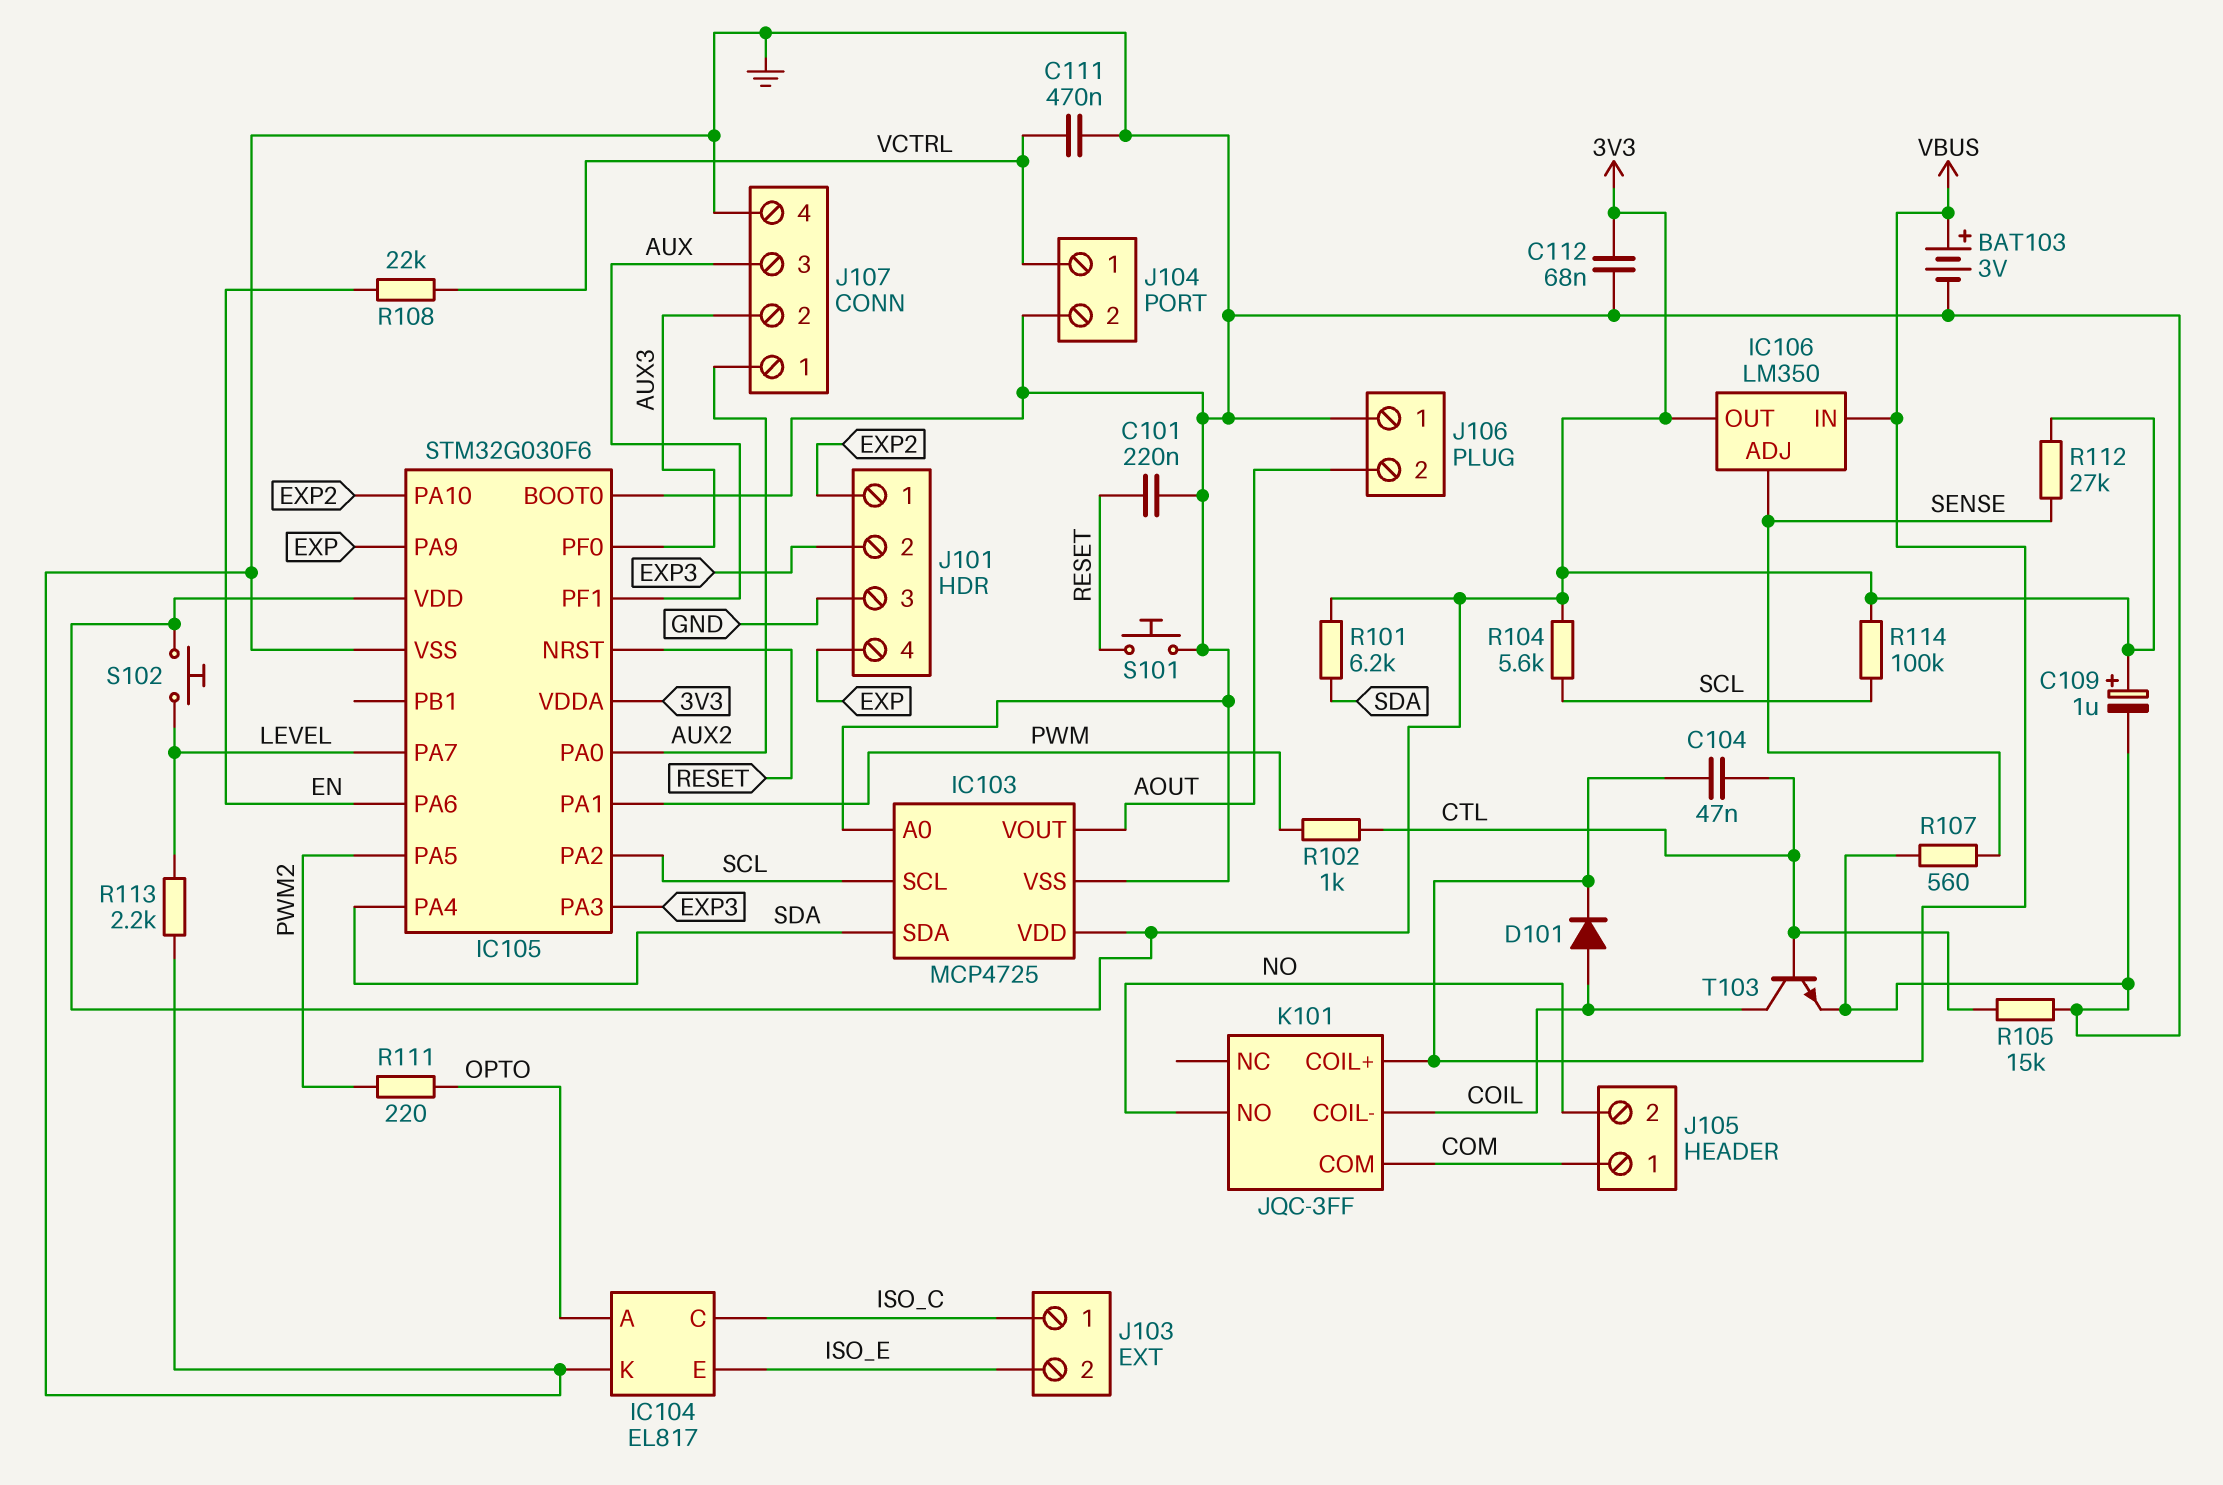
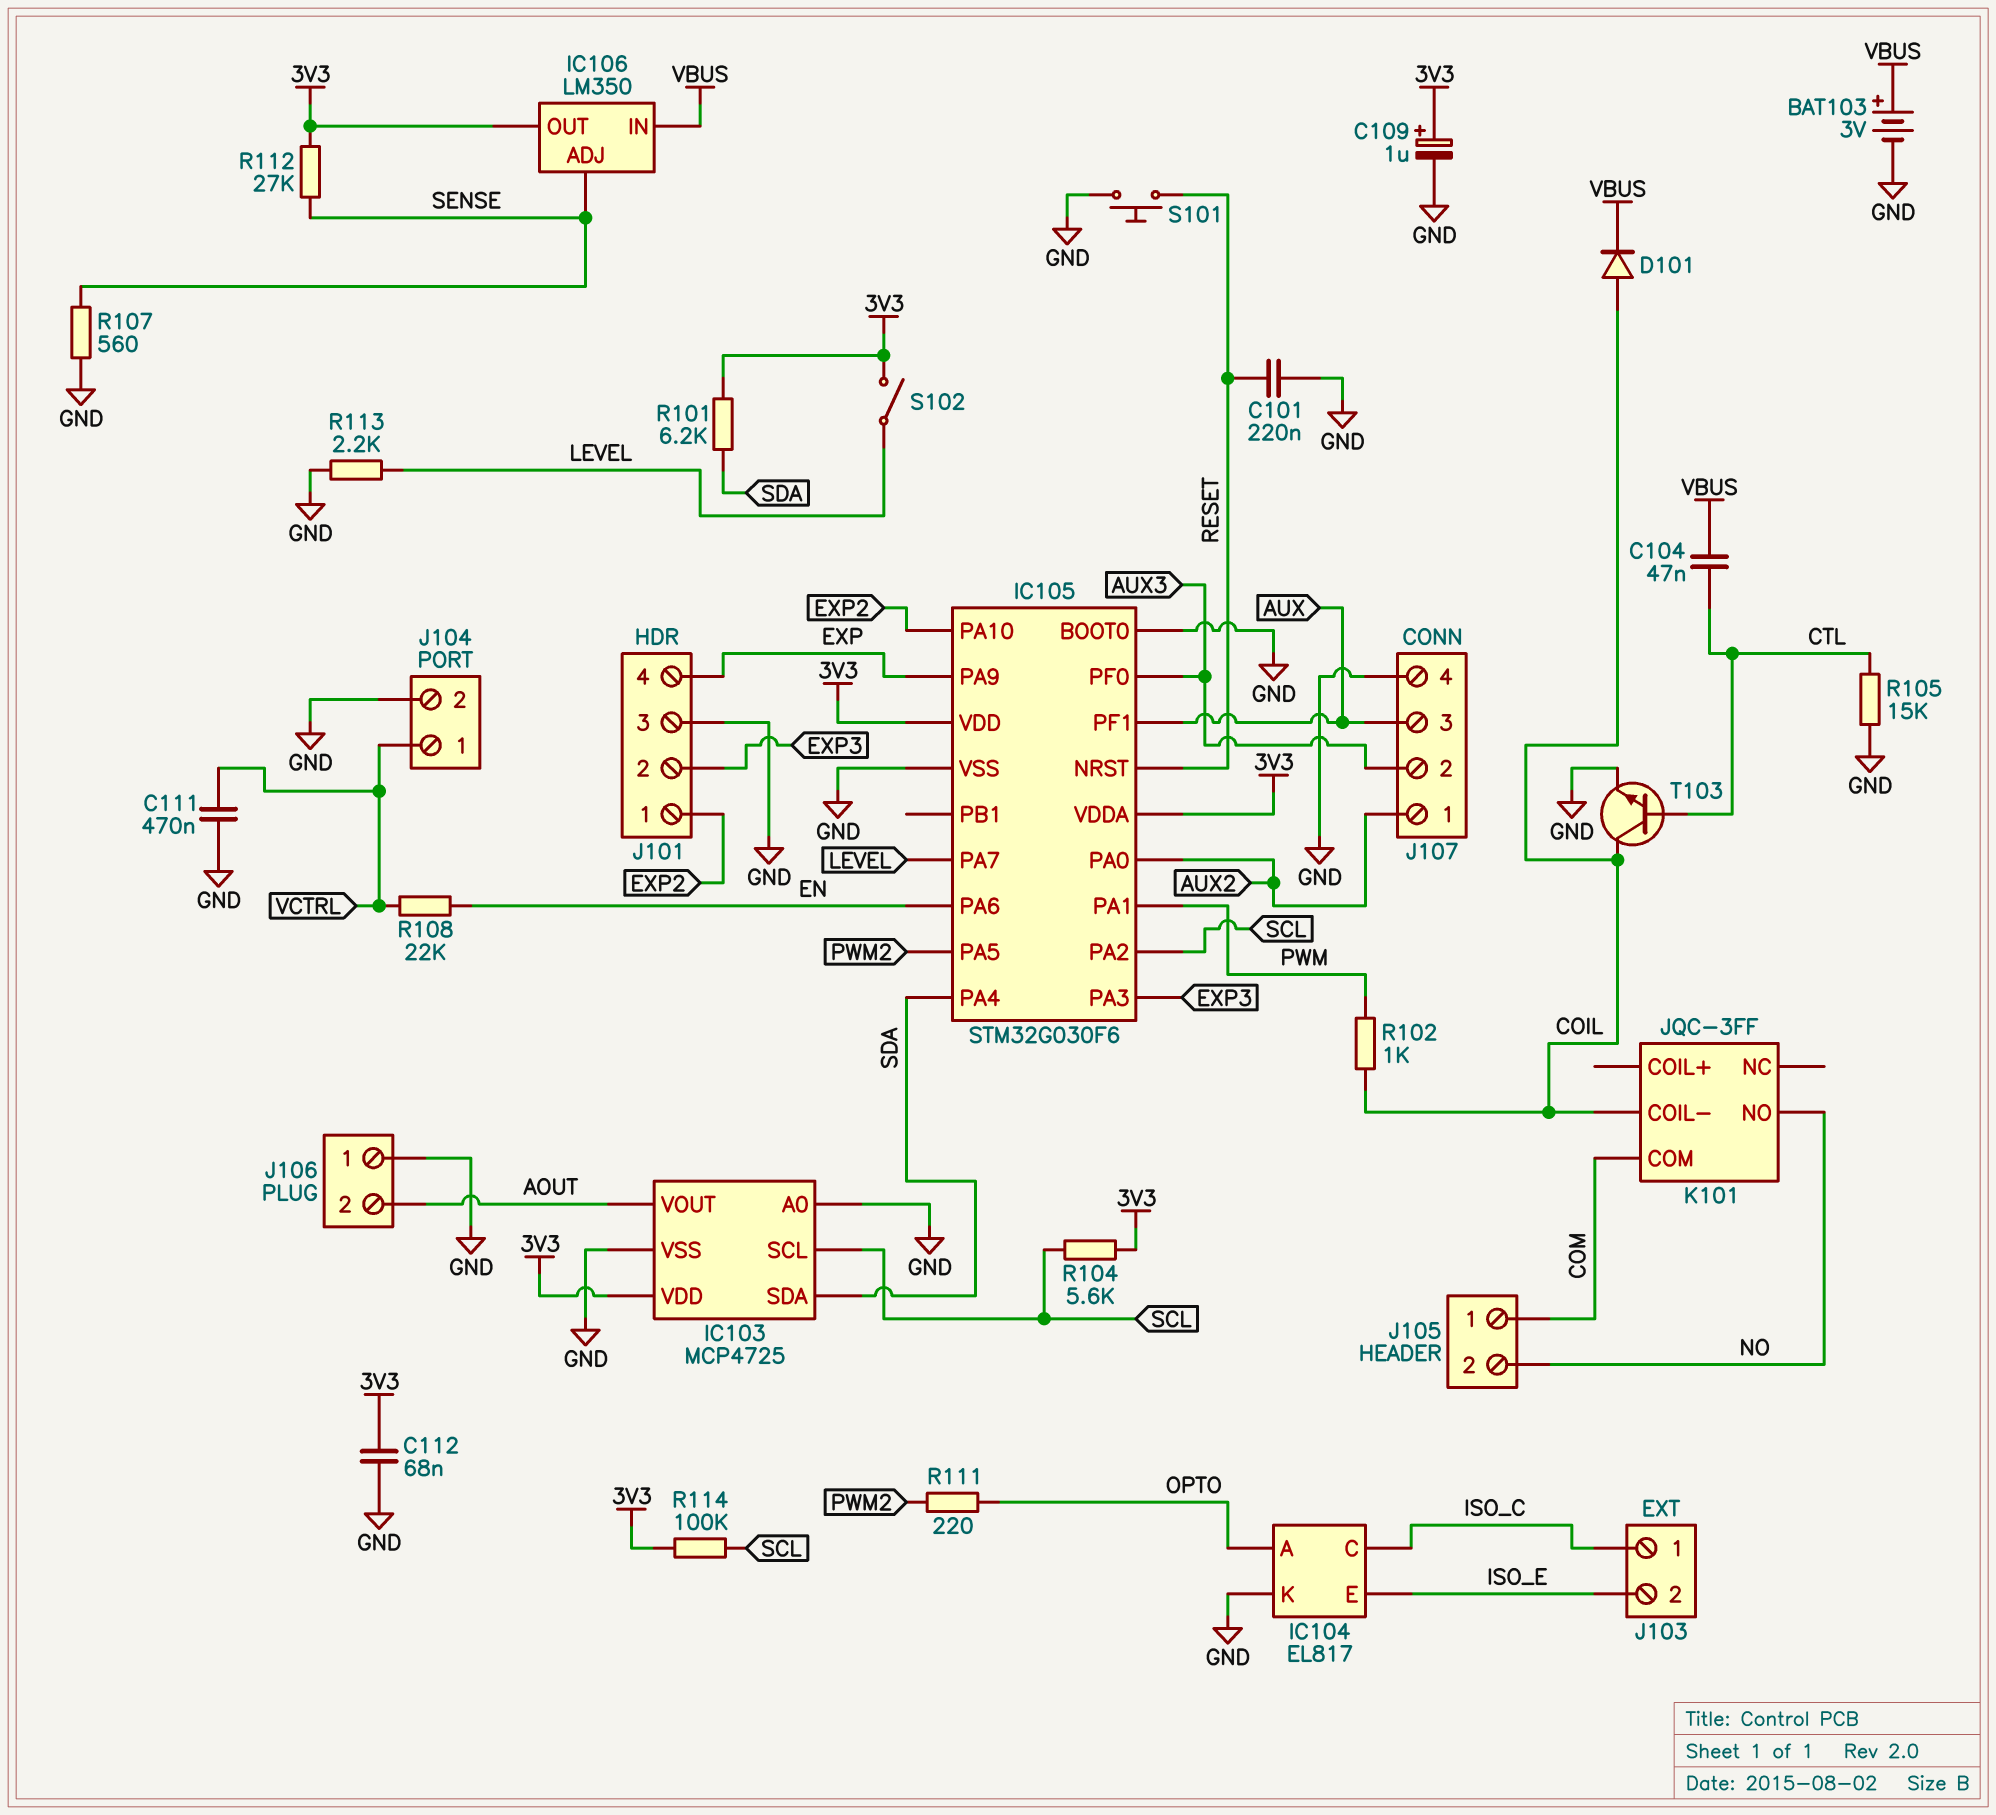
K101 pin COIL+: VBUS -> none
R102: 1k (CTL, PWM) -> 1k (COIL, PWM)
S102: button (3V3, LEVEL) -> switch (3V3, LEVEL)

